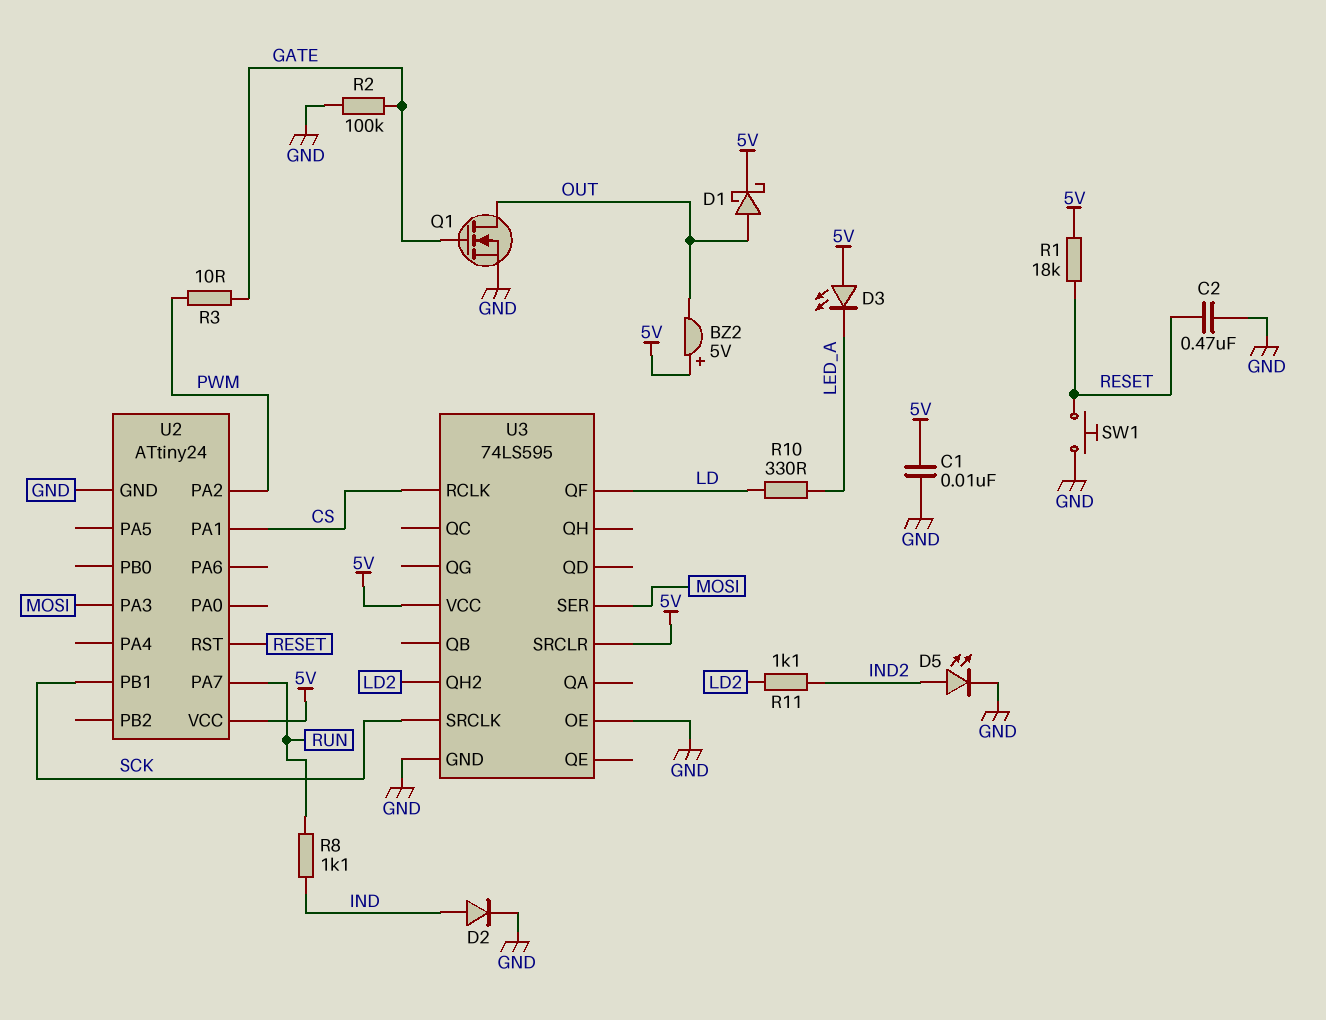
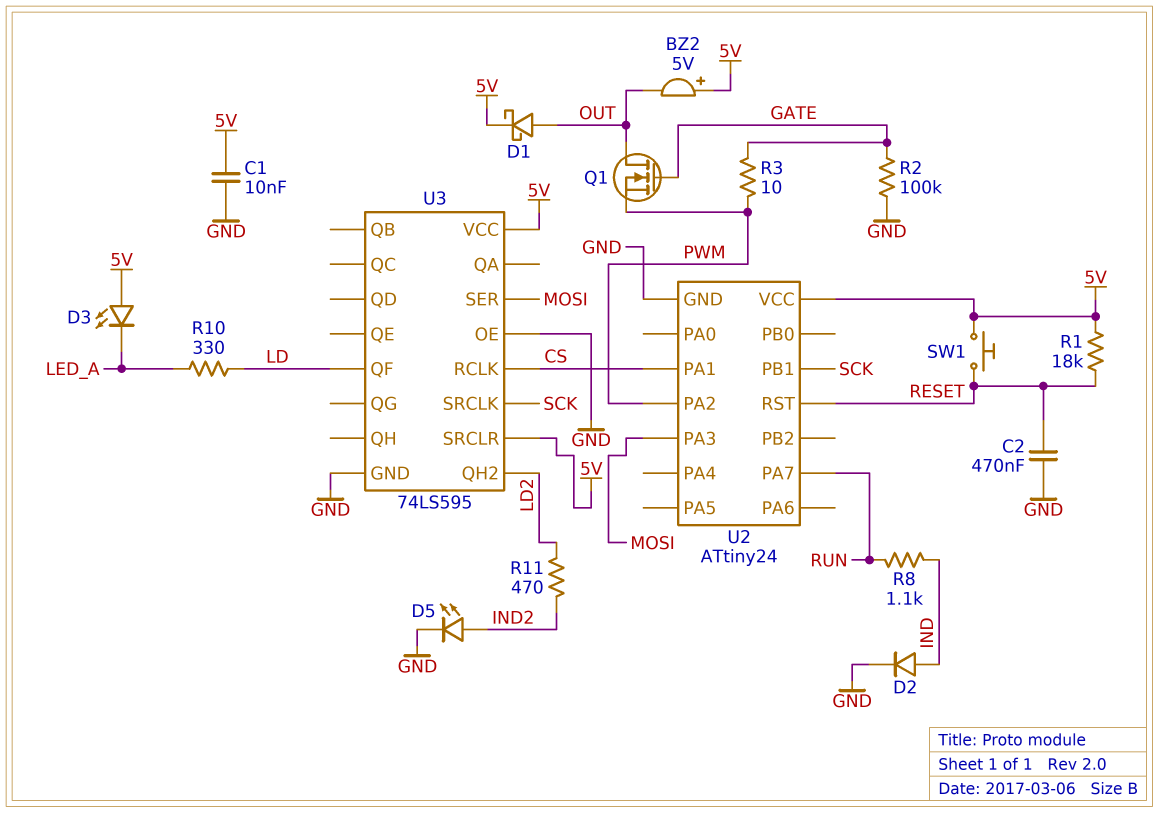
Q1: NMOS (G GATE, D OUT, S GND) -> NMOS (G GATE, D OUT, S PWM)
R11: 1.1k (IND2, LD2) -> 470 (IND2, LD2)
SW1: button (GND, RESET) -> button (5V, RESET)

